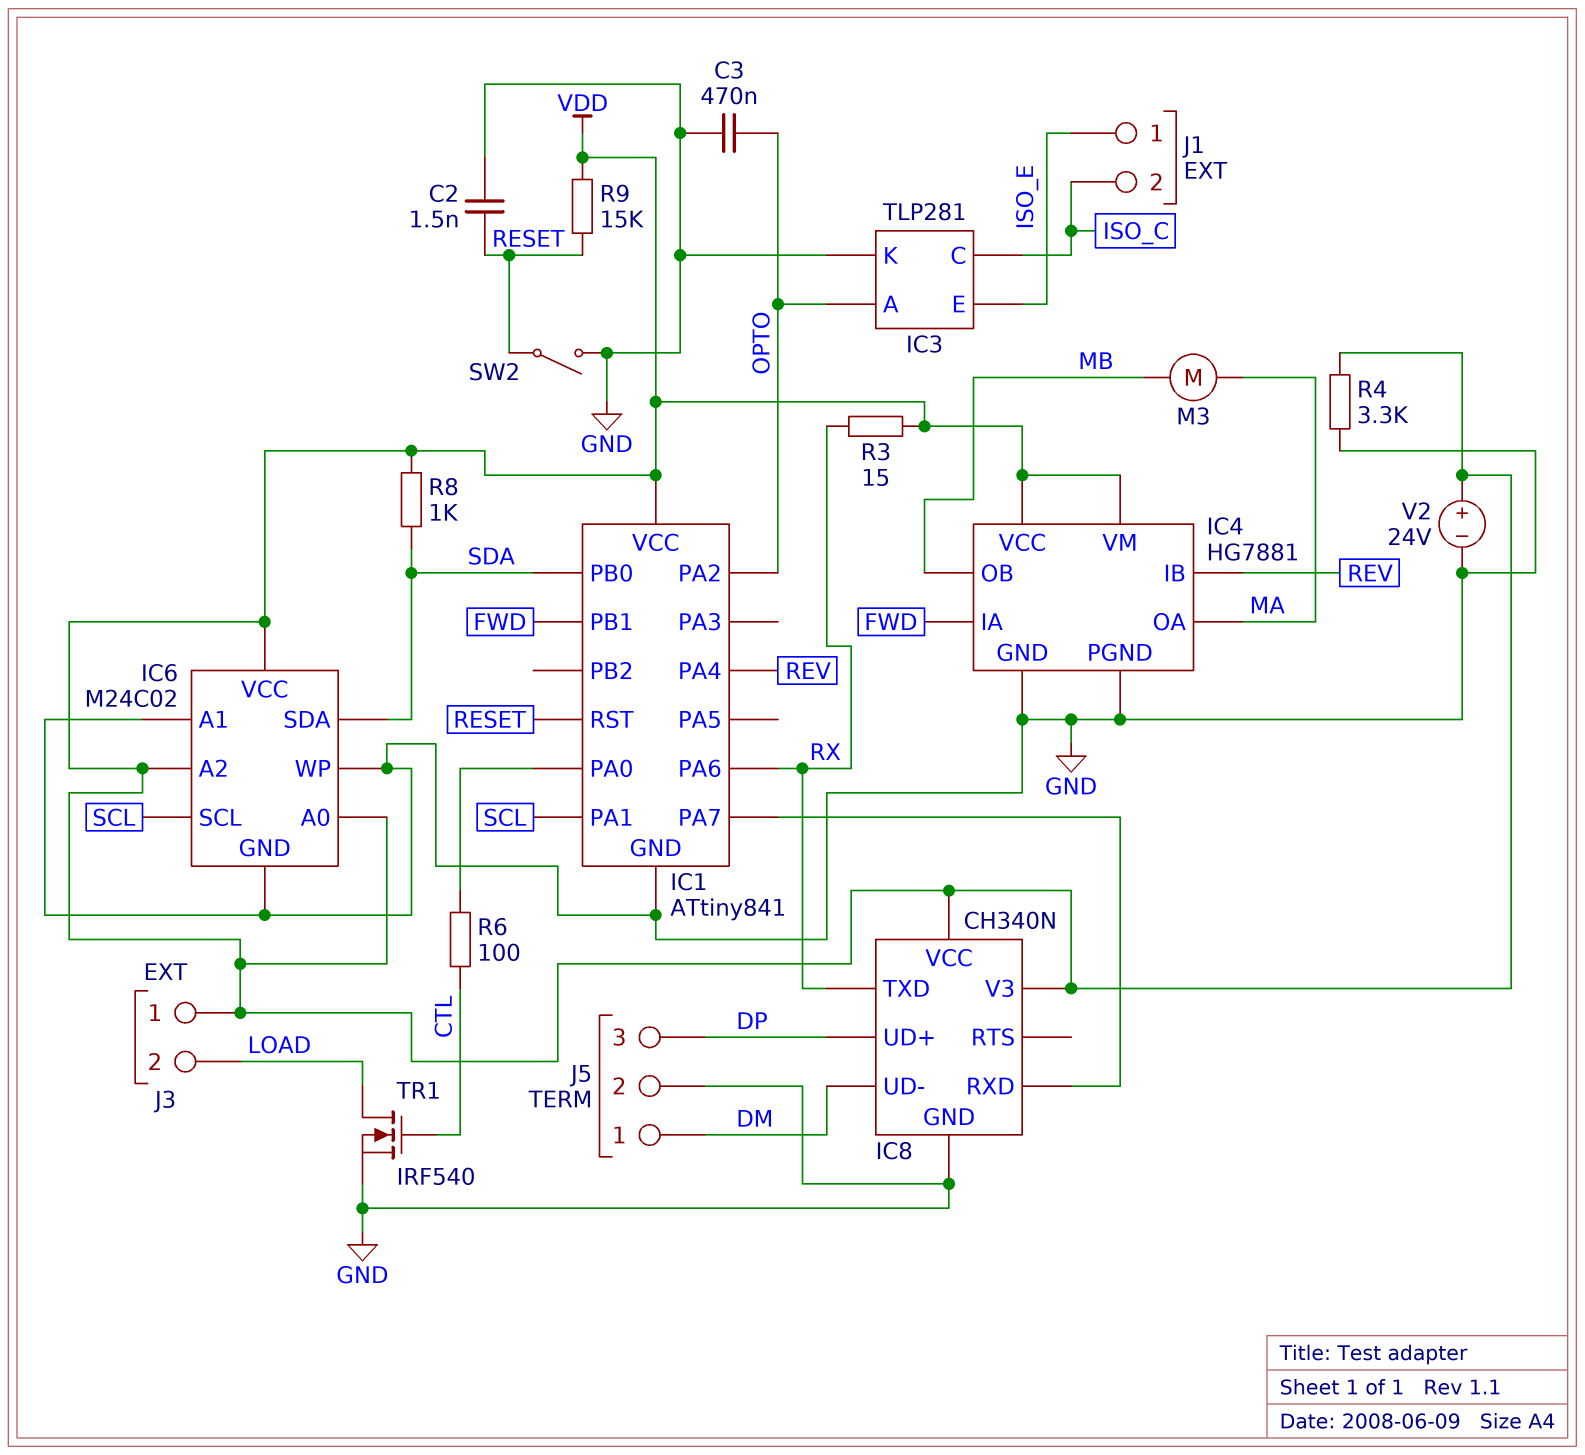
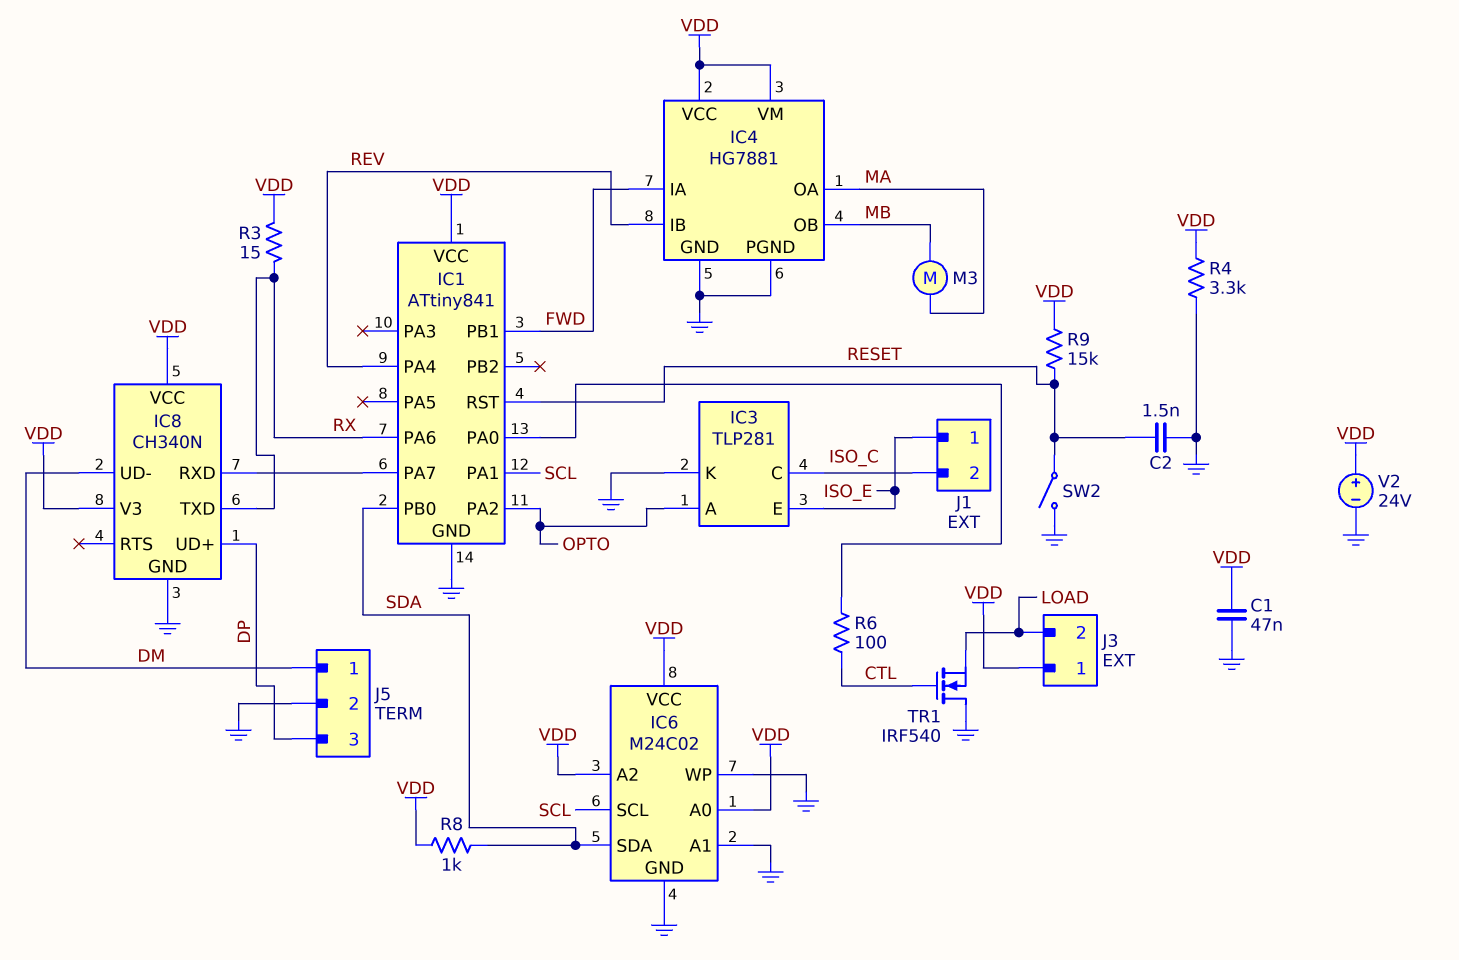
C1: none -> 47nF (GND, VDD)
C3: 470nF (GND, OPTO) -> none
TR1: NMOS IRF540 (G CTL, D LOAD, S GND) -> NMOS IRF540 (G CTL, D GND, S LOAD)

